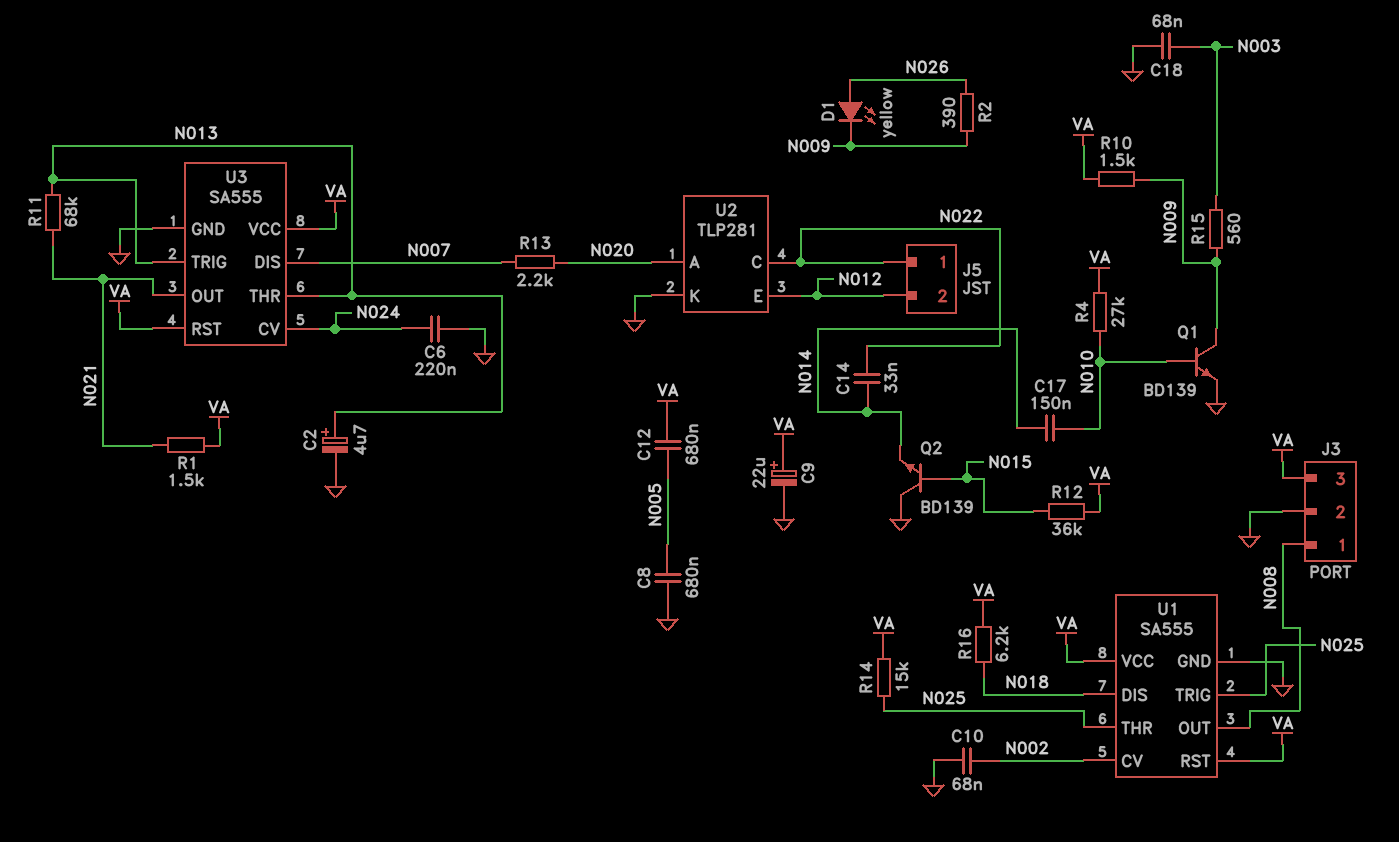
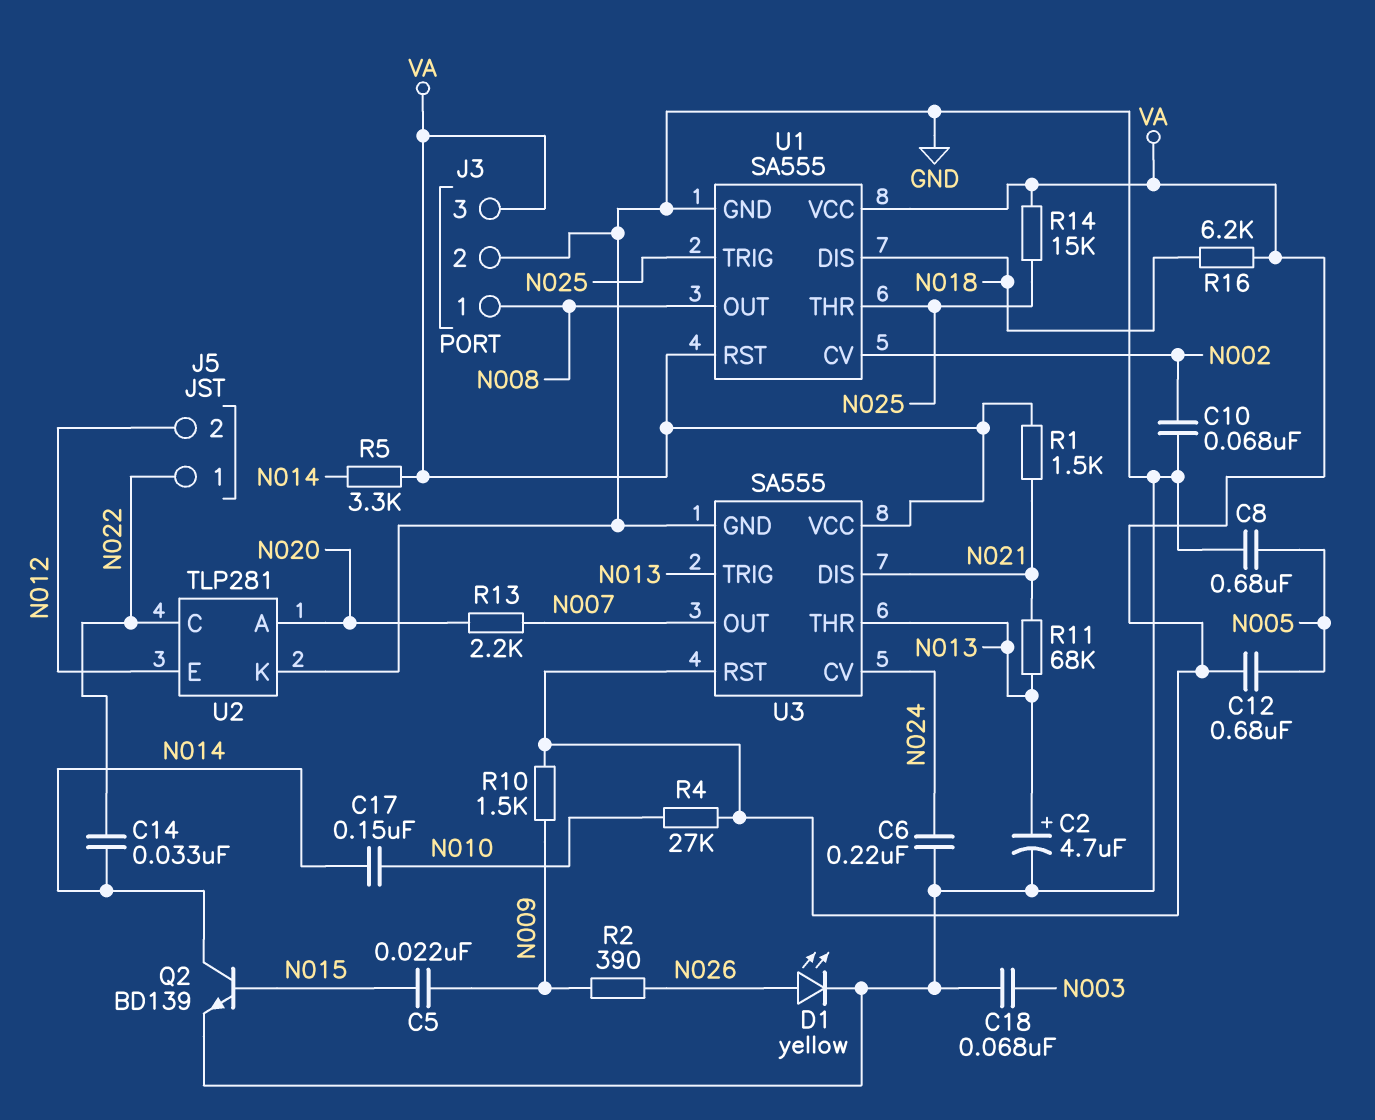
C5: none -> 22nF (N009, N015)
C9: 22uF (plus VA, minus GND) -> none
D1: LED yellow (A N026, K N009) -> LED yellow (A N026, K GND)
Q1: NPN BD139 (B N010, C N009, E GND) -> none
Q2: NPN BD139 (B N015, C GND, E N014) -> NPN BD139 (B N015, C N014, E GND)
R5: none -> 3.3k (N014, VA)
R12: 36k (N015, VA) -> none
R15: 560 (N003, N009) -> none
U3 pin DIS: N007 -> N021
U3 pin OUT: N021 -> N007

